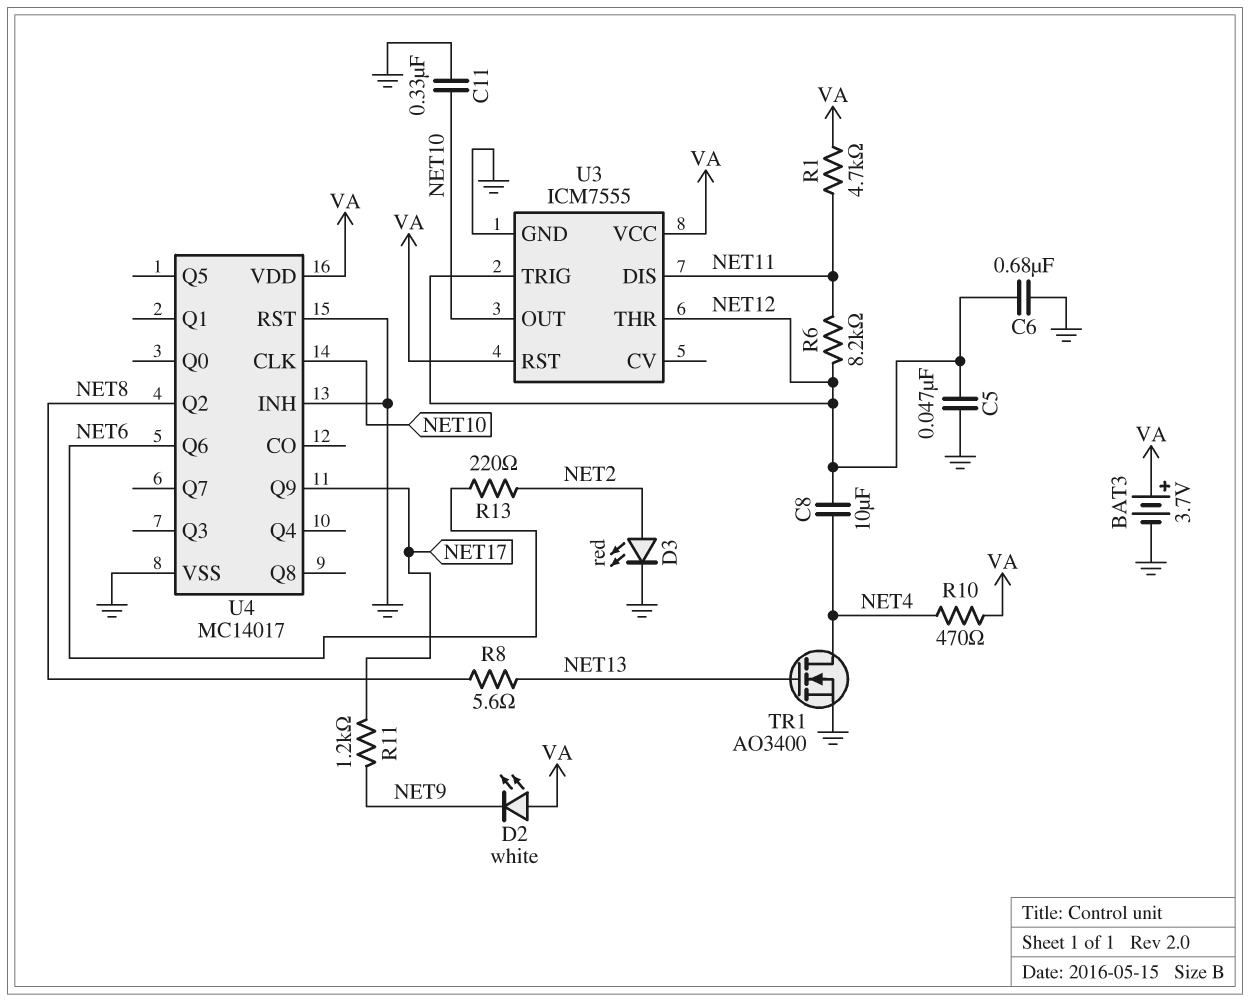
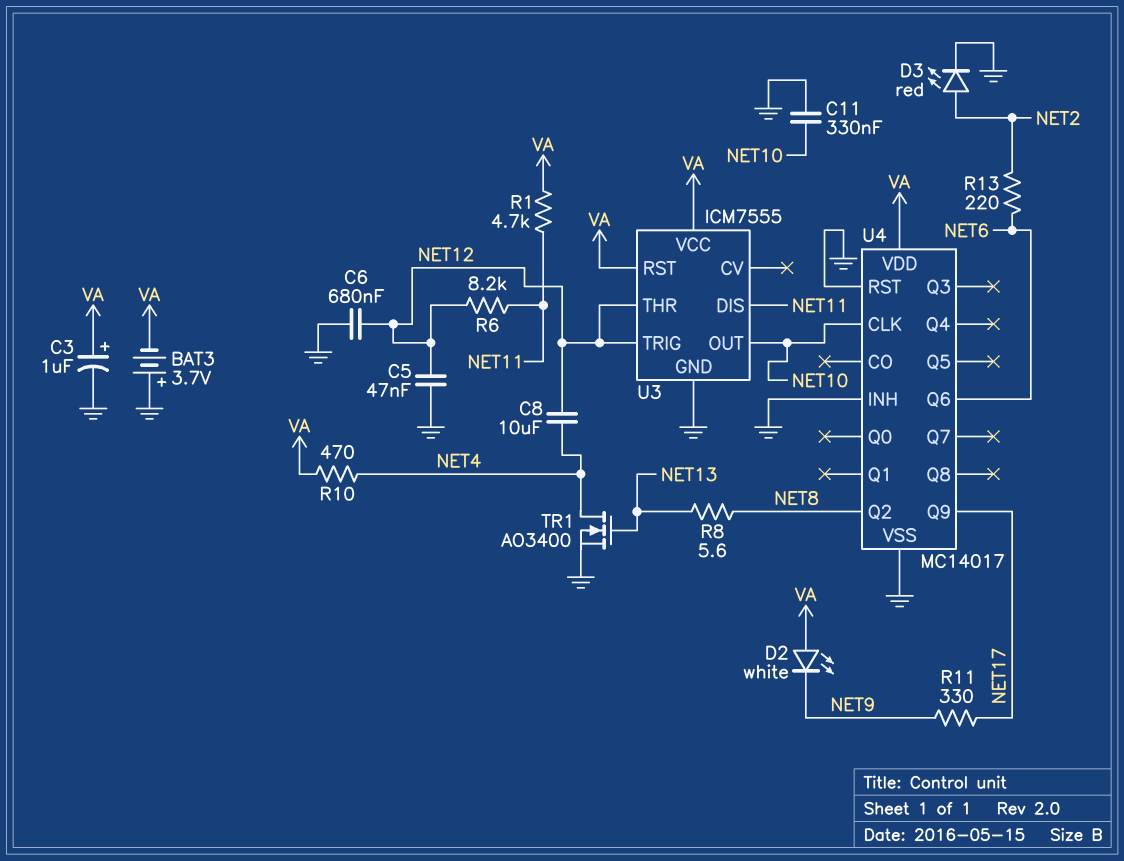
BAT3: 3.7V (plus VA, minus GND) -> 3.7V (plus GND, minus VA)
C3: none -> 1uF (plus VA, minus GND)
R11: 1.2k (NET9, NET17) -> 330 (NET9, NET17)

